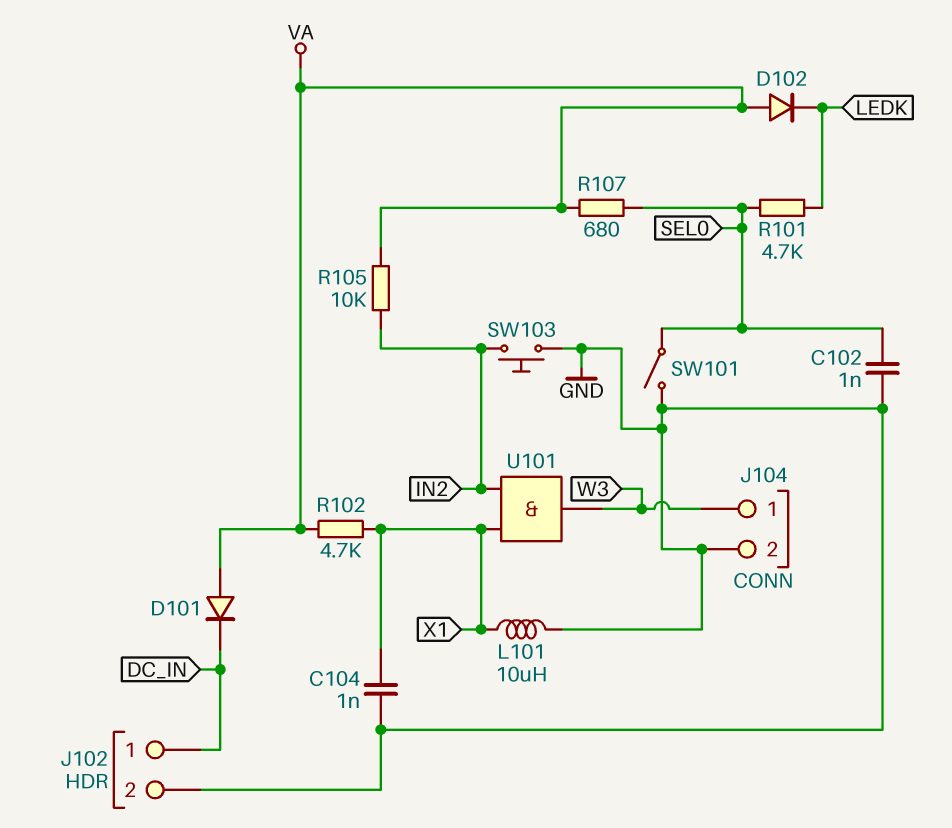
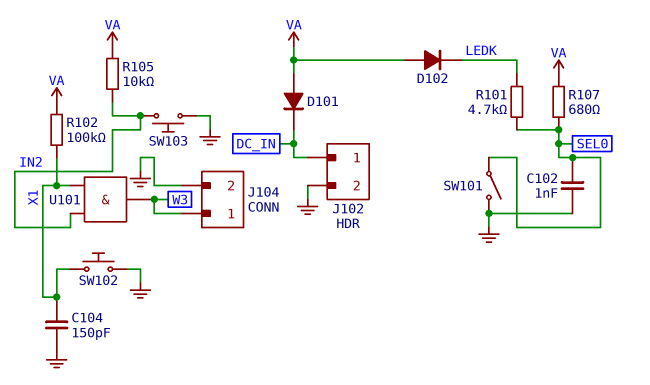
C104: 1nF (GND, X1) -> 150pF (GND, X1)
L101: 10uH (GND, X1) -> none
R102: 4.7k (VA, X1) -> 100k (VA, X1)
SW102: none -> button (GND, X1)

